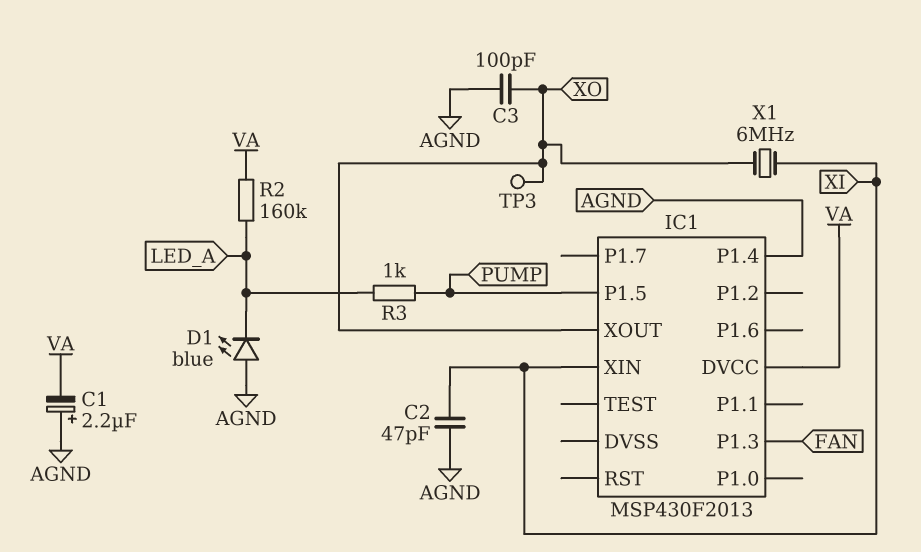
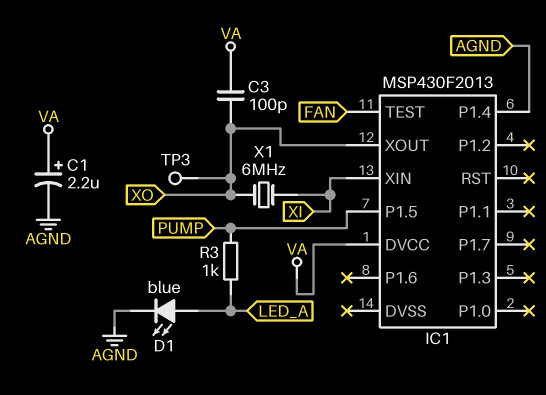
C1: 2.2uF (plus AGND, minus VA) -> 2.2uF (plus VA, minus AGND)
C2: 47pF (AGND, XI) -> none
C3: 100pF (AGND, XO) -> 100pF (VA, XO)
D1: LED blue (A AGND, K LED_A) -> LED blue (A LED_A, K AGND)
IC1 pin P1.3: FAN -> none
IC1 pin TEST: none -> FAN
R2: 160k (LED_A, VA) -> none

